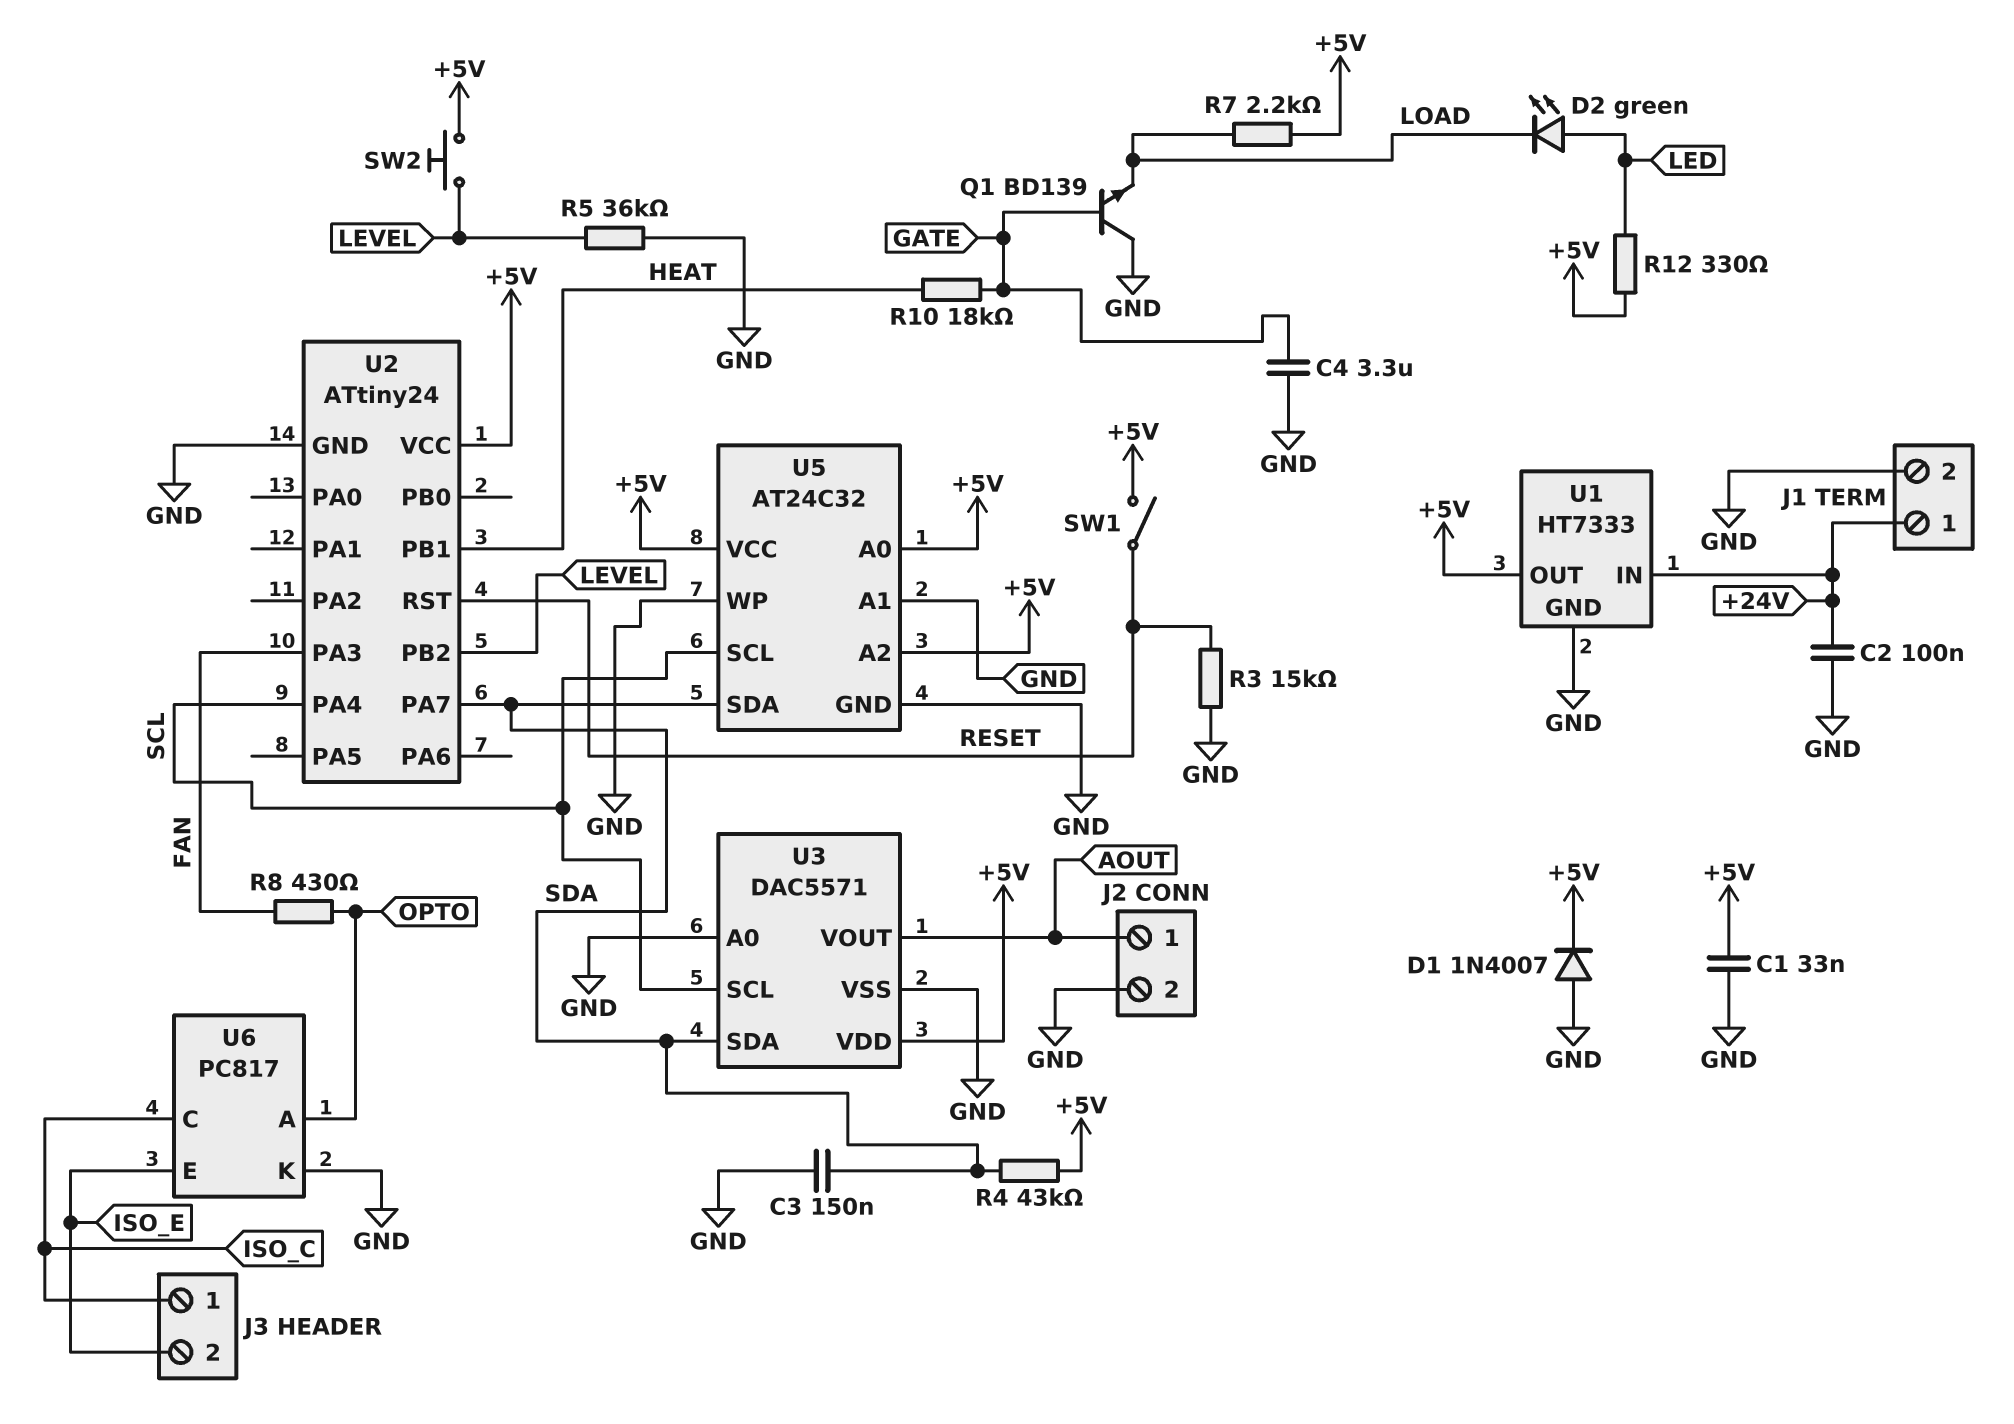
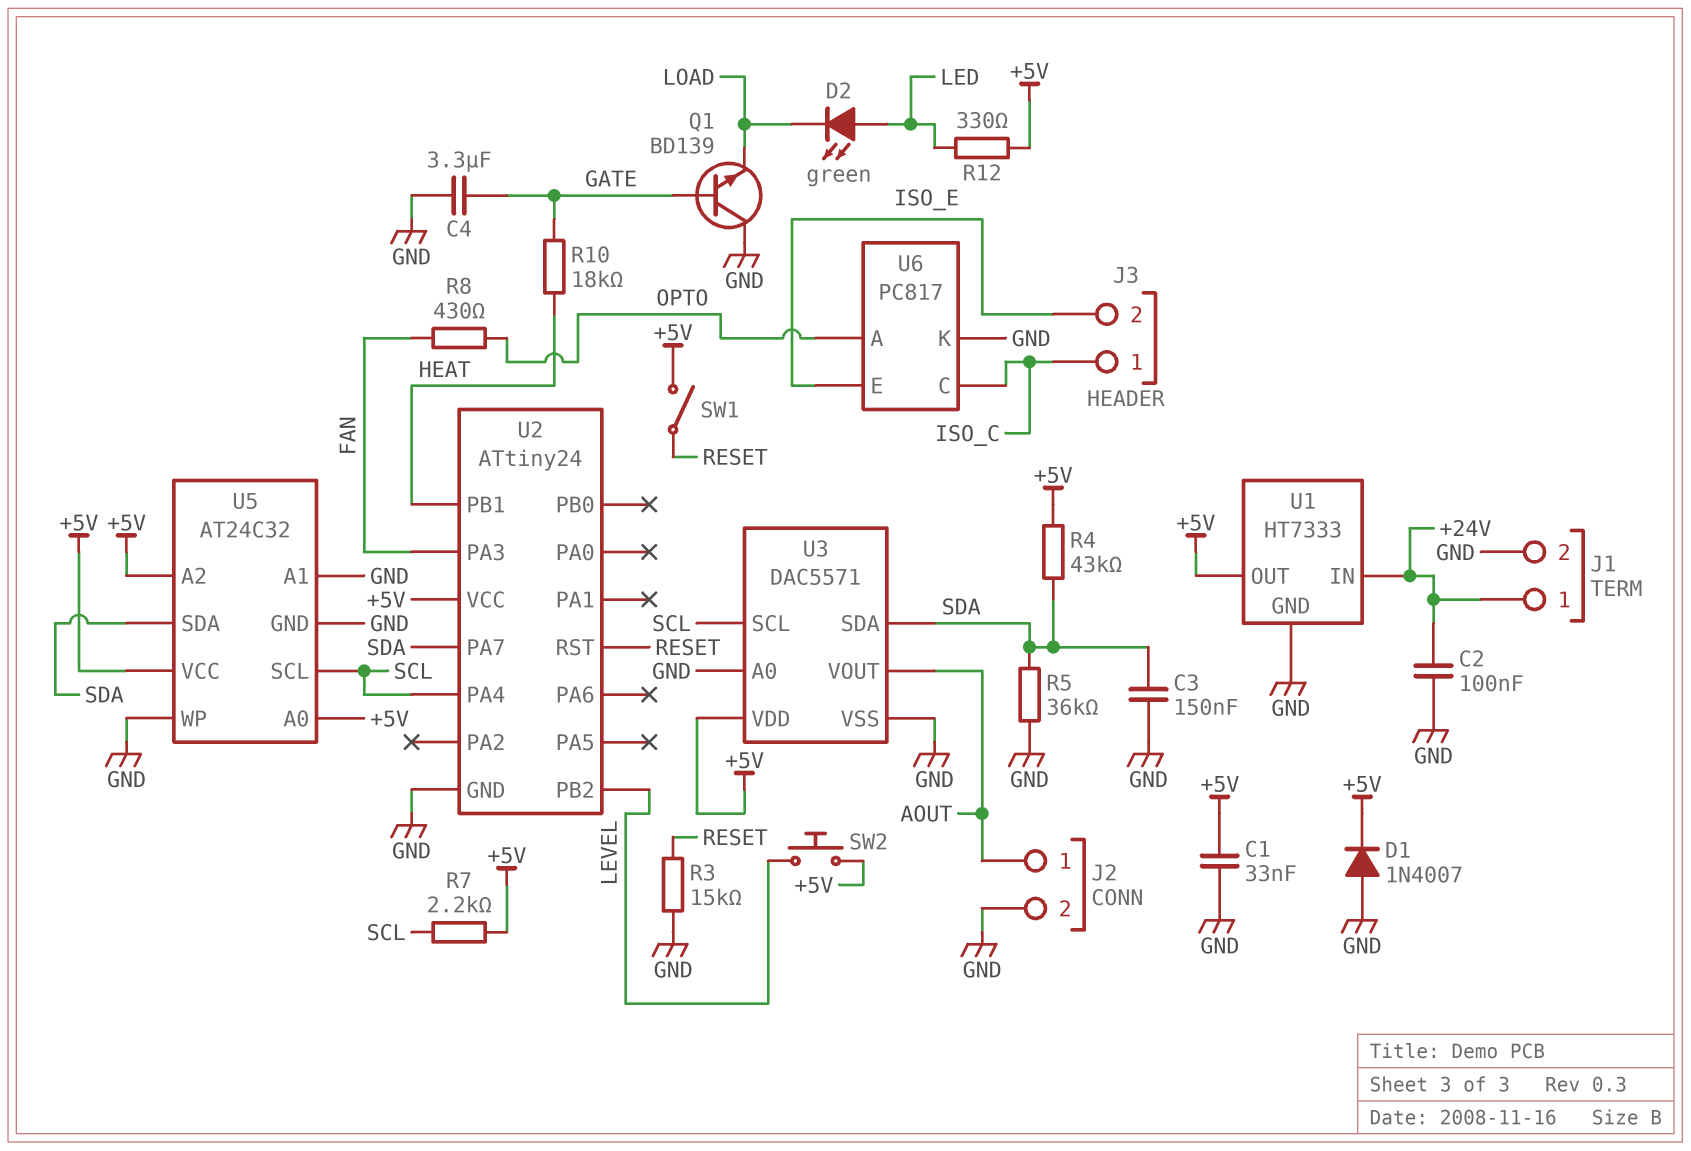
R5: 36k (GND, LEVEL) -> 36k (GND, SDA)
R7: 2.2k (+5V, LOAD) -> 2.2k (+5V, SCL)

